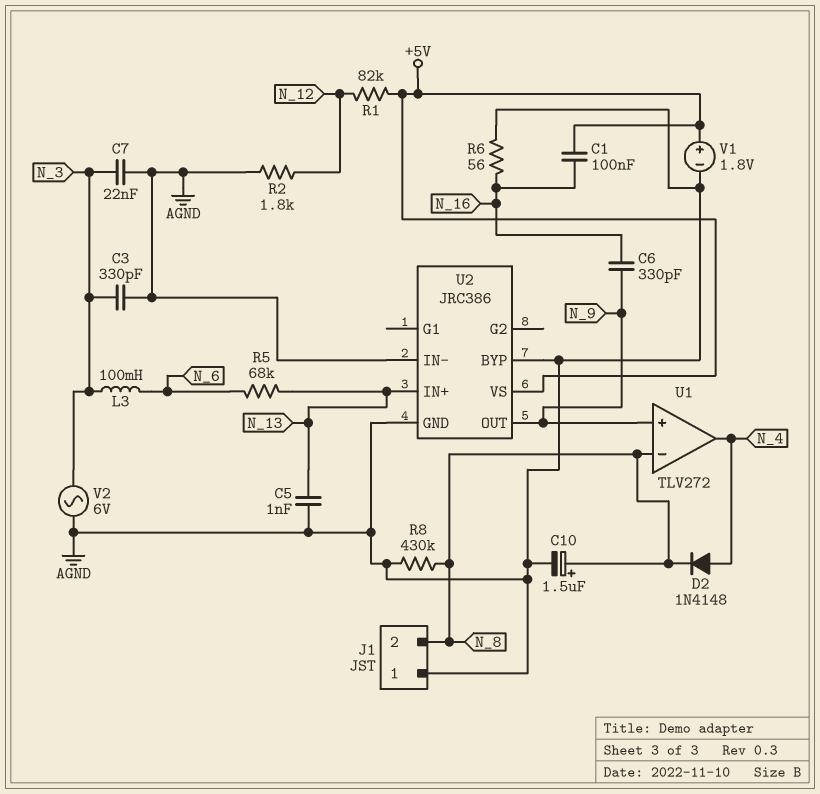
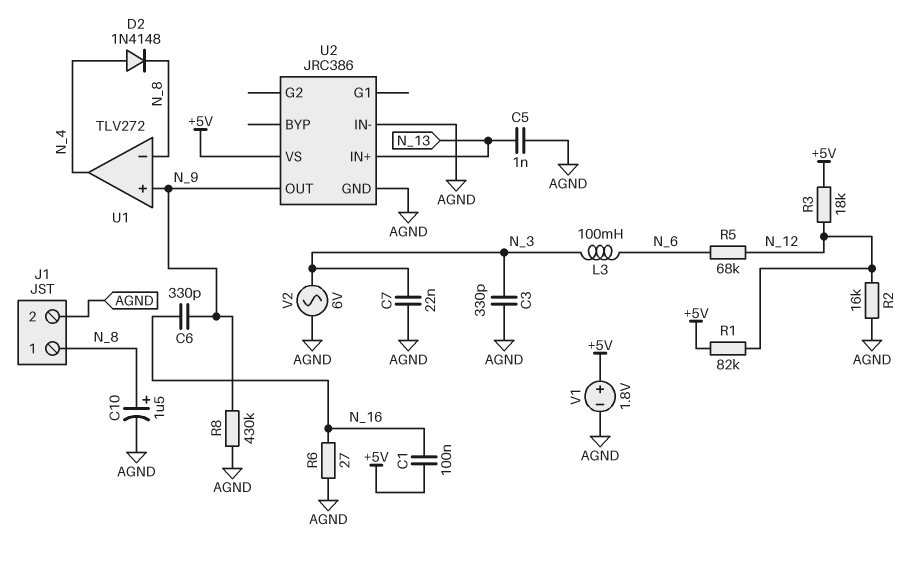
J1 pin 1: AGND -> N_8
J1 pin 2: N_8 -> AGND
R2: 1.8k (AGND, N_12) -> 16k (AGND, N_12)
R3: none -> 18k (+5V, N_12)
R5: 68k (N_6, N_13) -> 68k (N_6, N_12)
R6: 56 (AGND, N_16) -> 27 (AGND, N_16)
R8: 430k (AGND, N_8) -> 430k (AGND, N_9)
U2 pin BYP: AGND -> none

